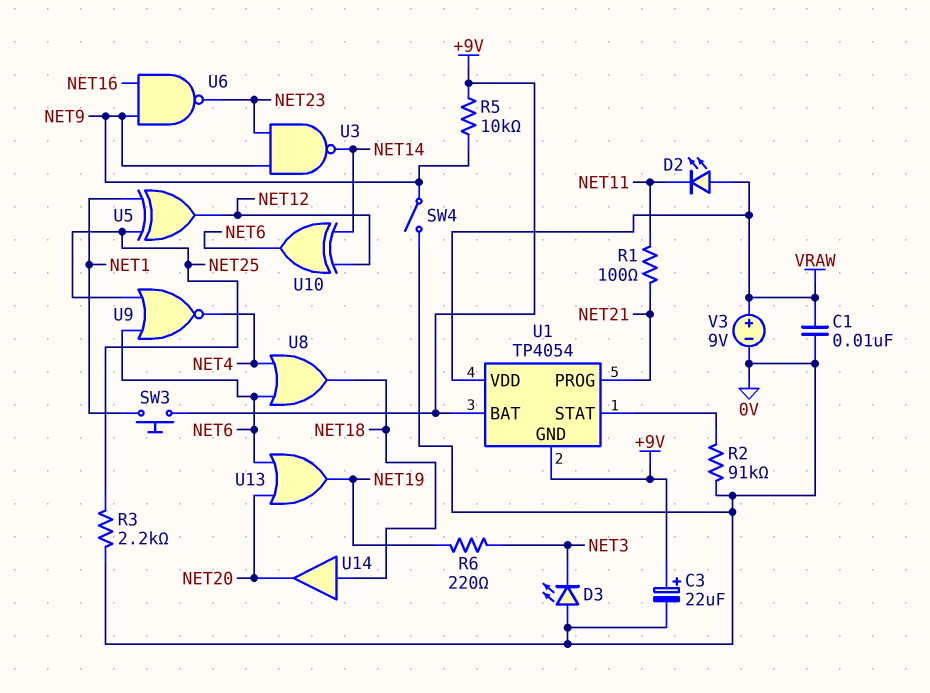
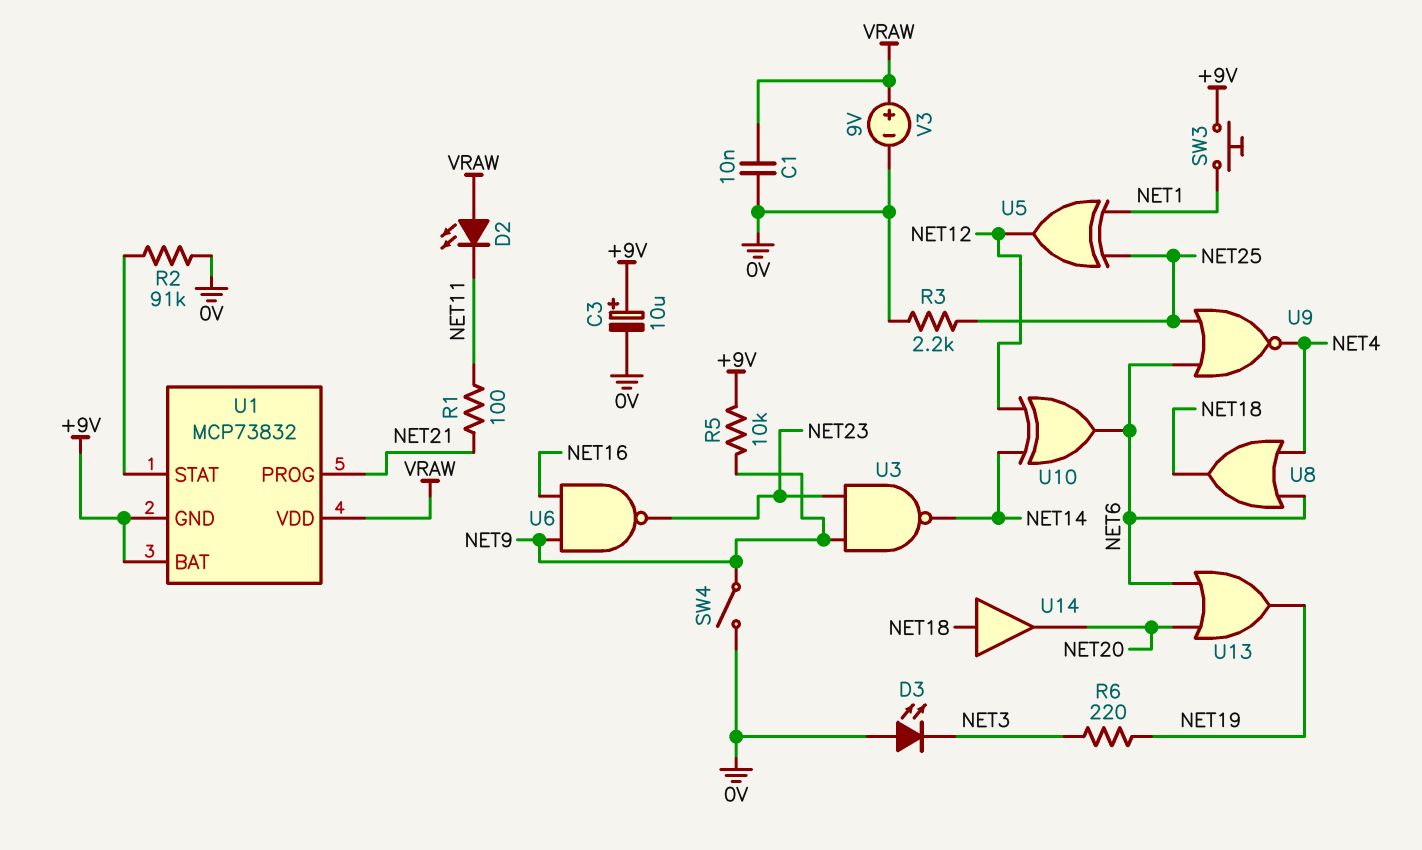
C3: 22uF (plus +9V, minus 0V) -> 10uF (plus +9V, minus 0V)
U1: TP4054 -> MCP73832

